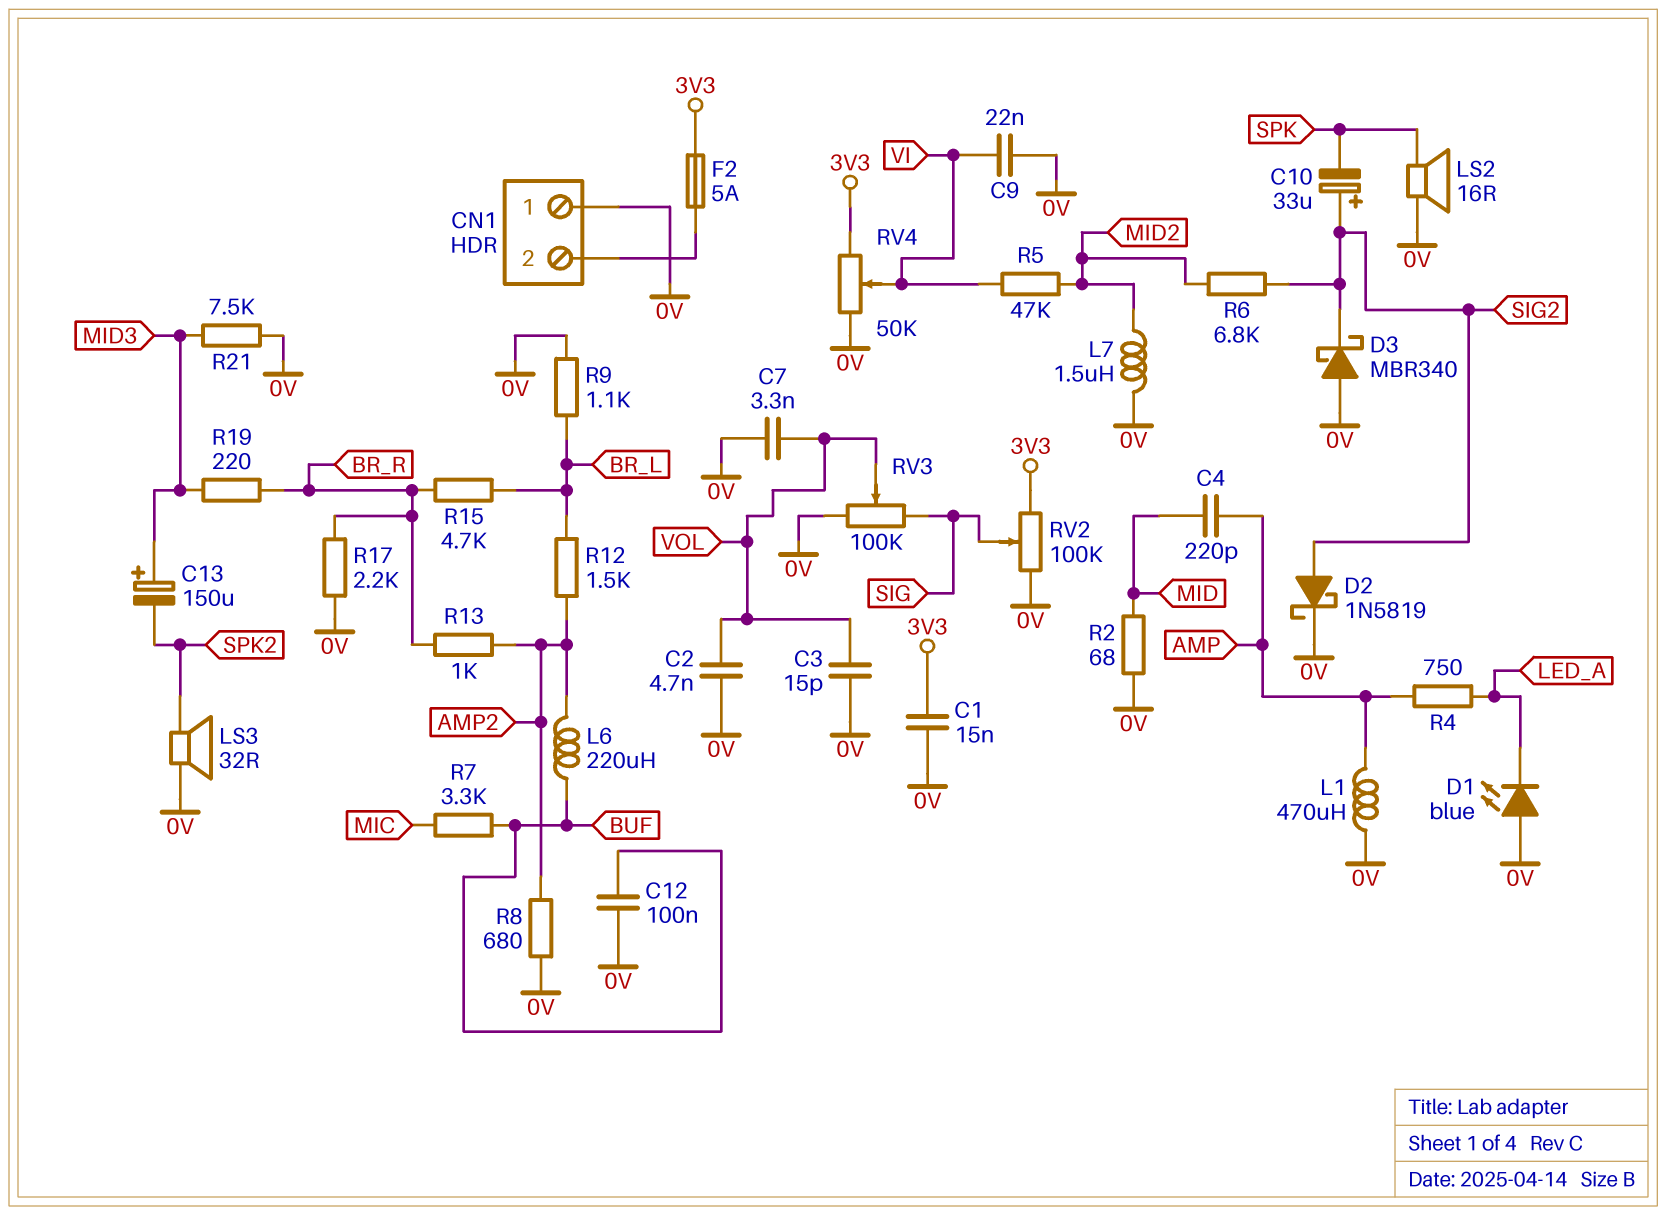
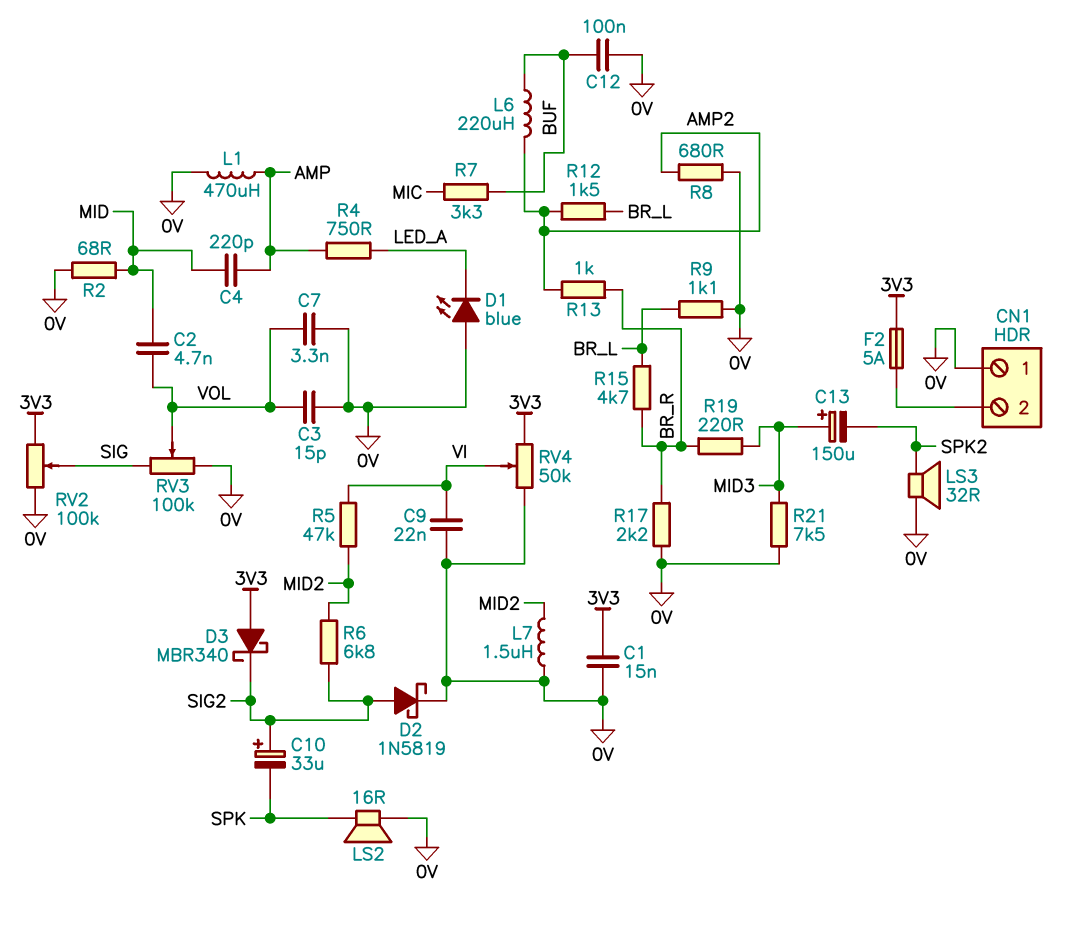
C2: 4.7nF (0V, VOL) -> 4.7nF (MID, VOL)
D3: schottky MBR340 (A 0V, K SIG2) -> schottky MBR340 (A 3V3, K SIG2)

